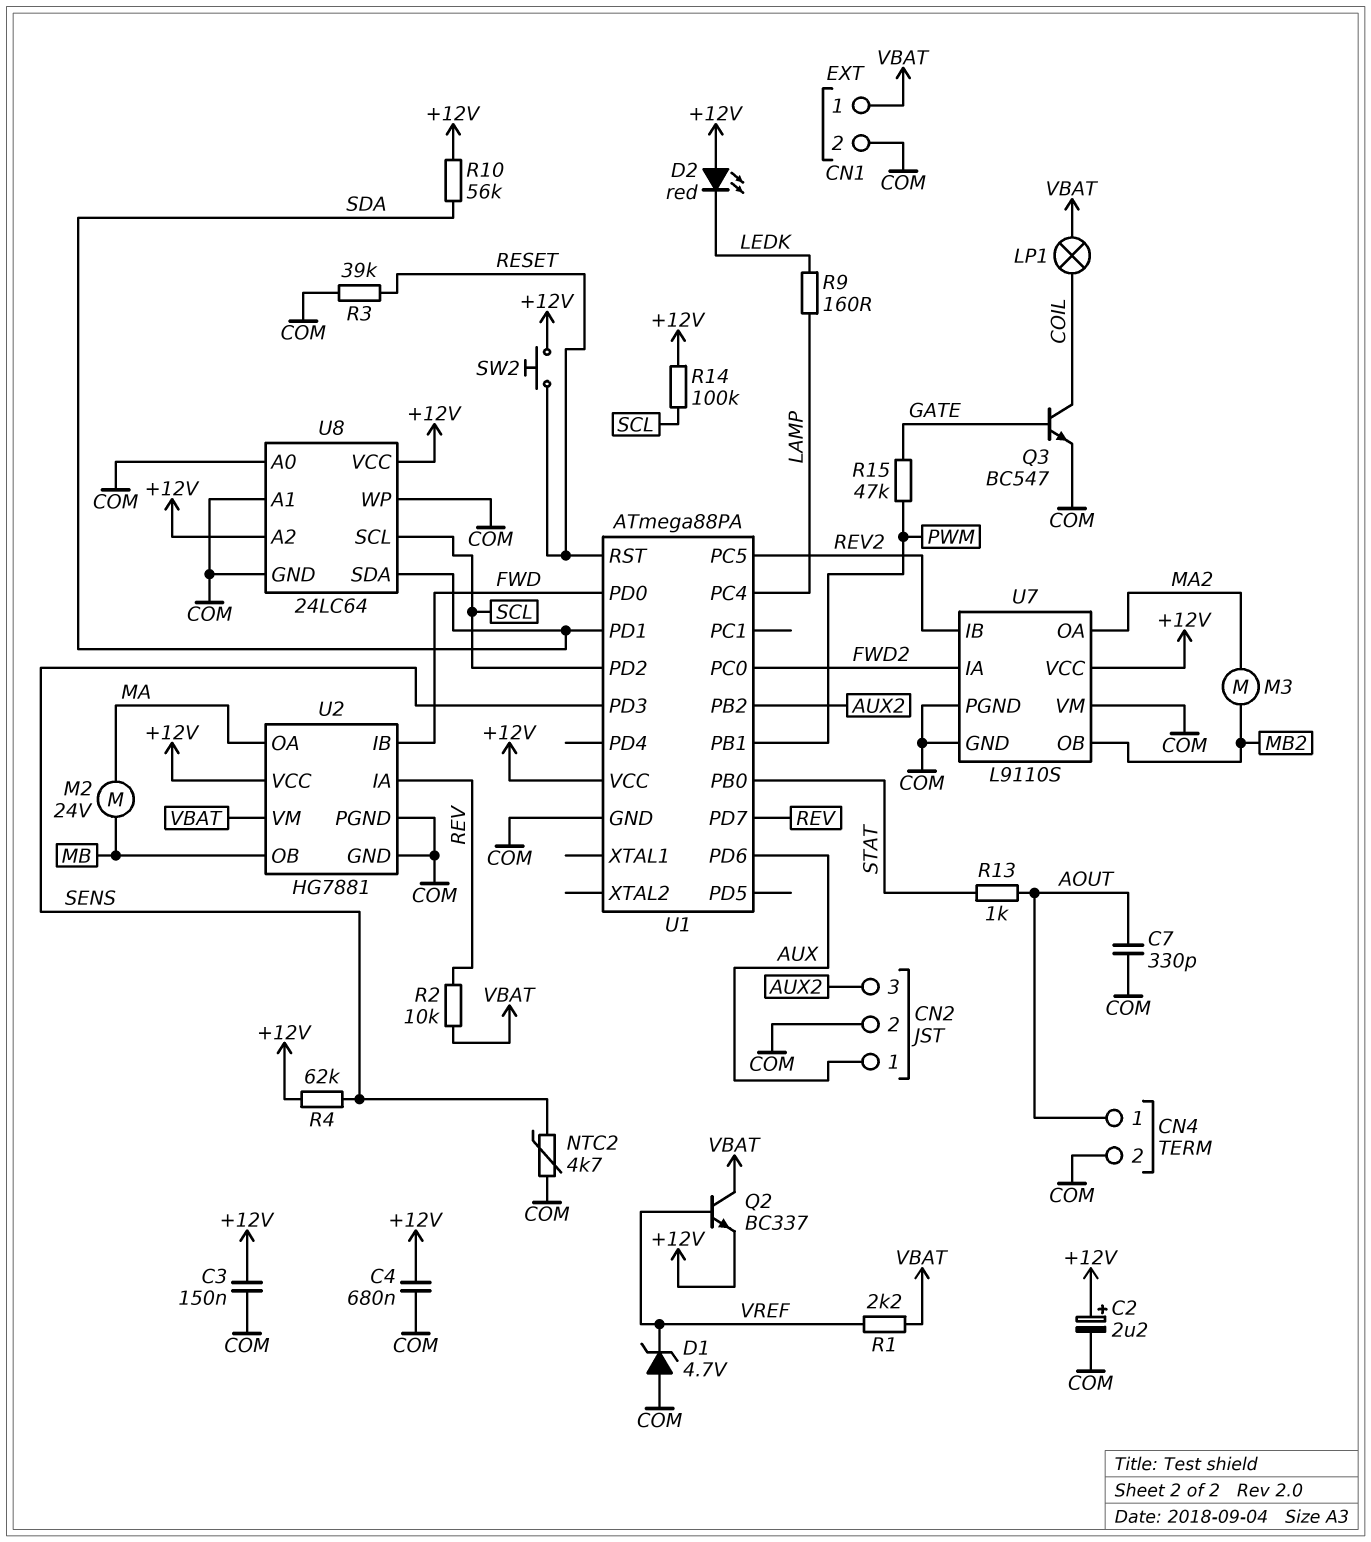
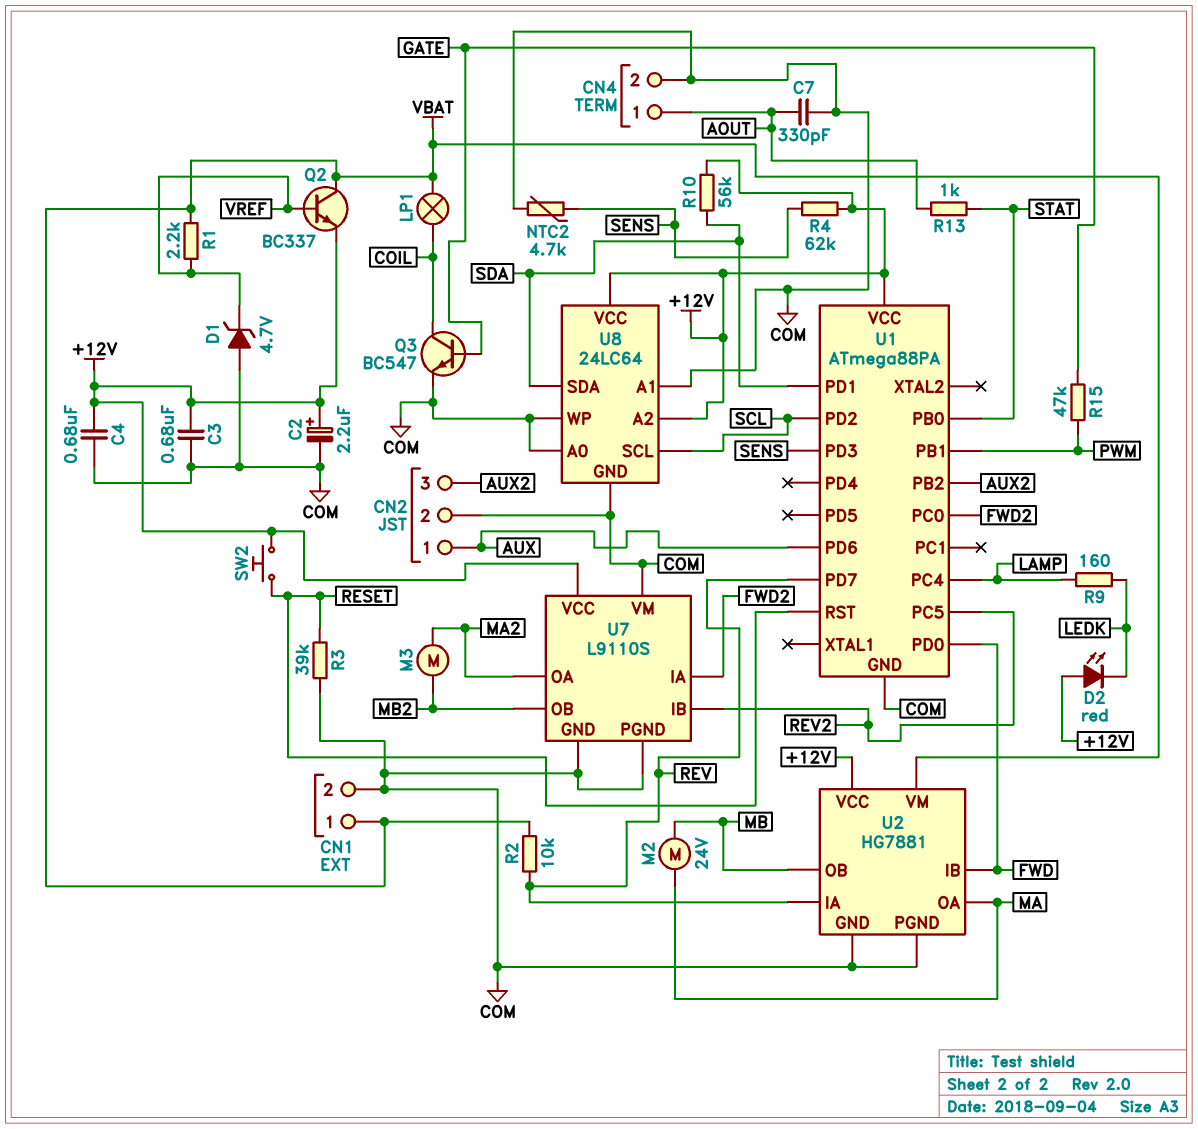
C3: 150nF (+12V, COM) -> 680nF (+12V, COM)
R14: 100k (+12V, SCL) -> none

